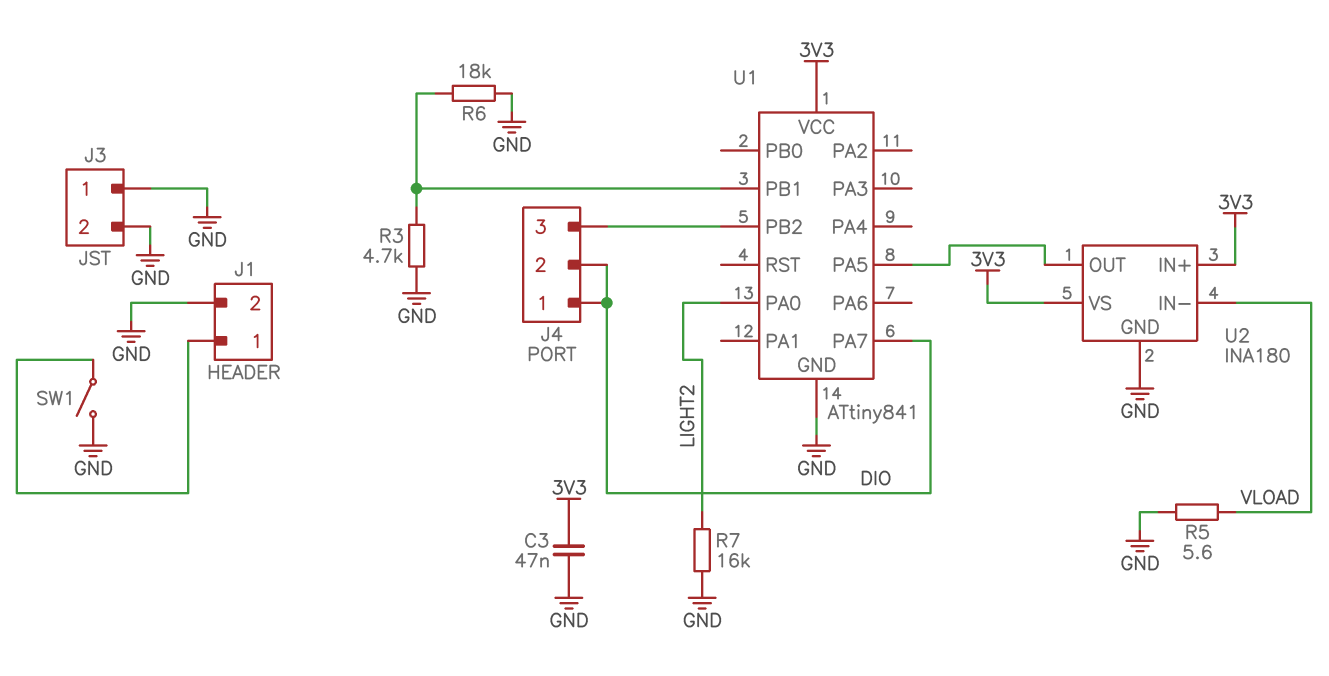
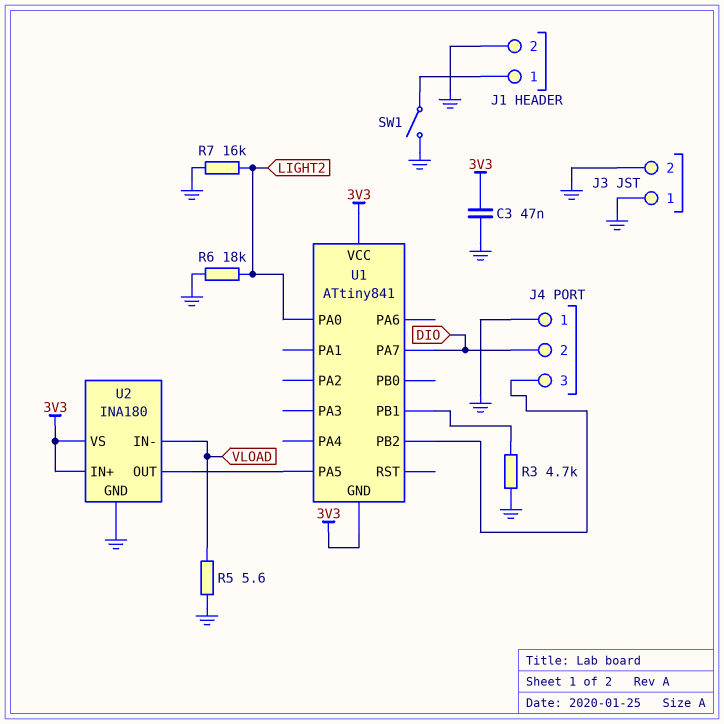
J4 pin 1: DIO -> GND
R6: 18k (GND, U1/PB1) -> 18k (GND, LIGHT2)
U1 pin GND: GND -> 3V3

